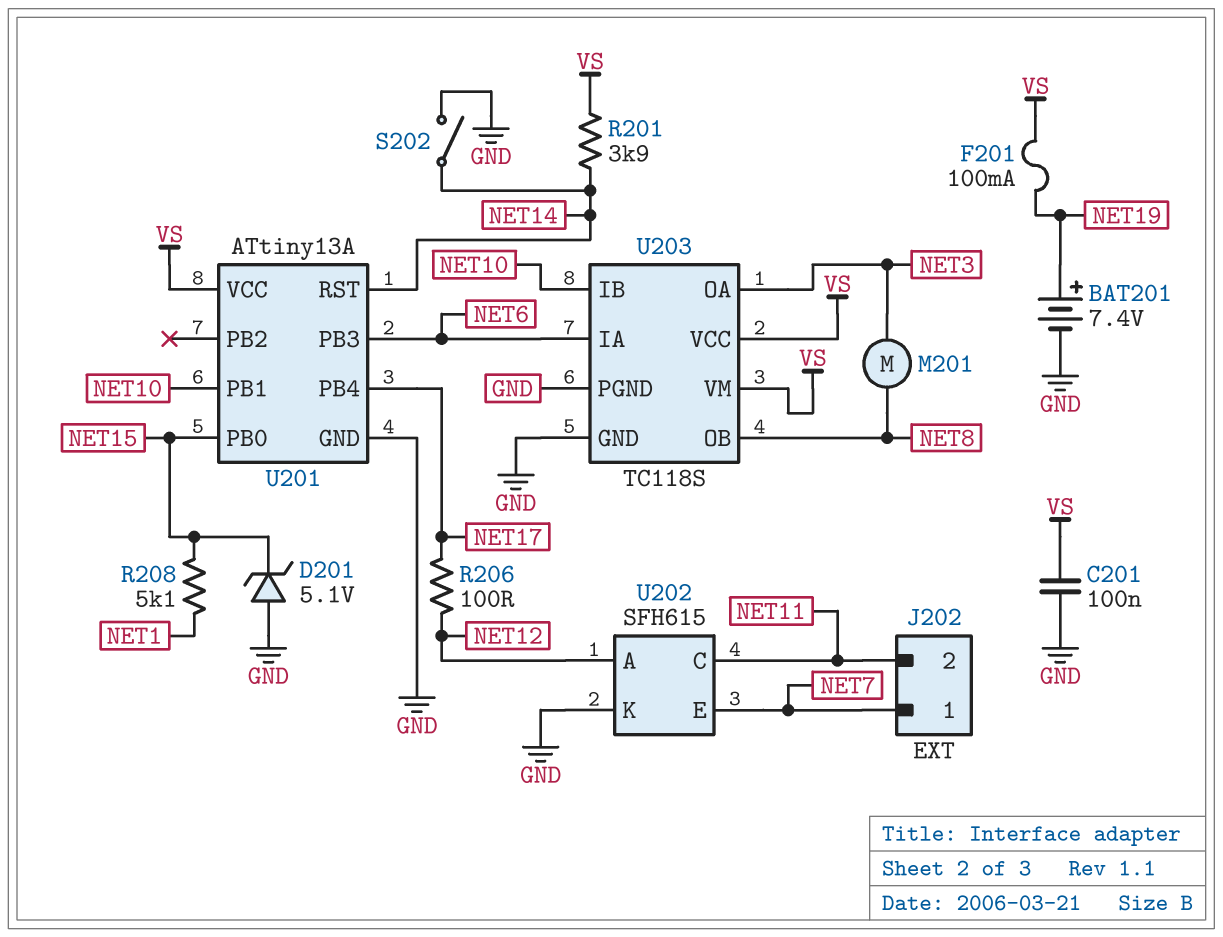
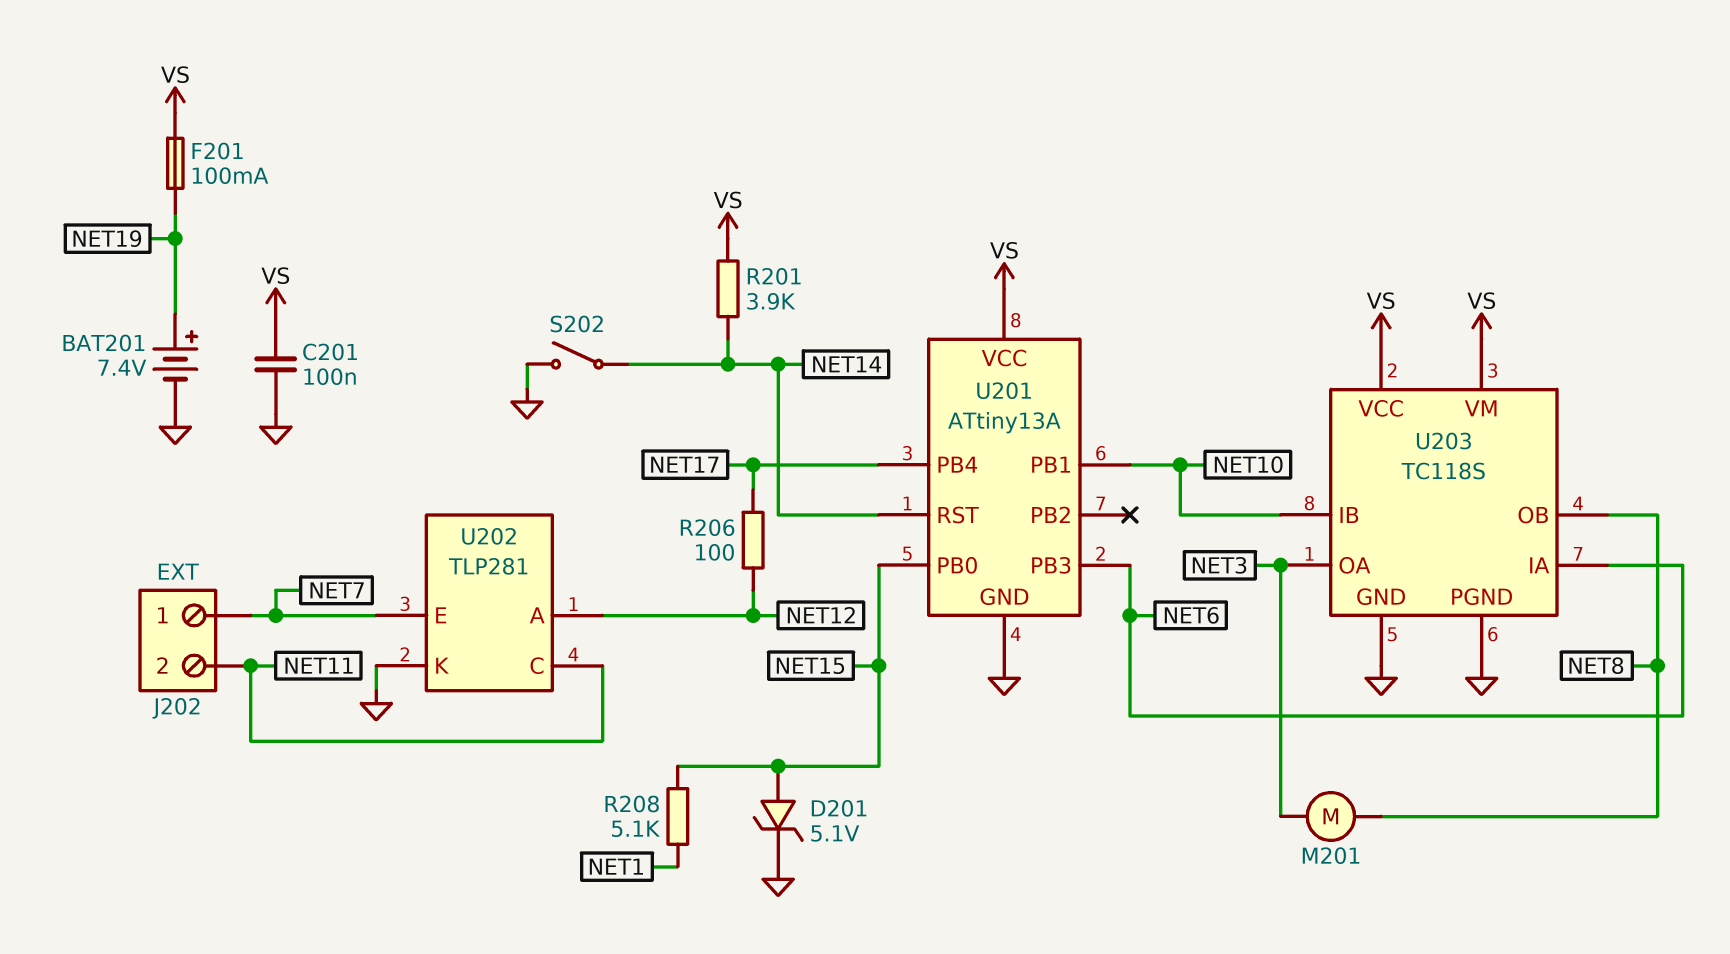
D201: zener 5.1V (A GND, K NET15) -> zener 5.1V (A NET15, K GND)
U202: SFH615 -> TLP281

